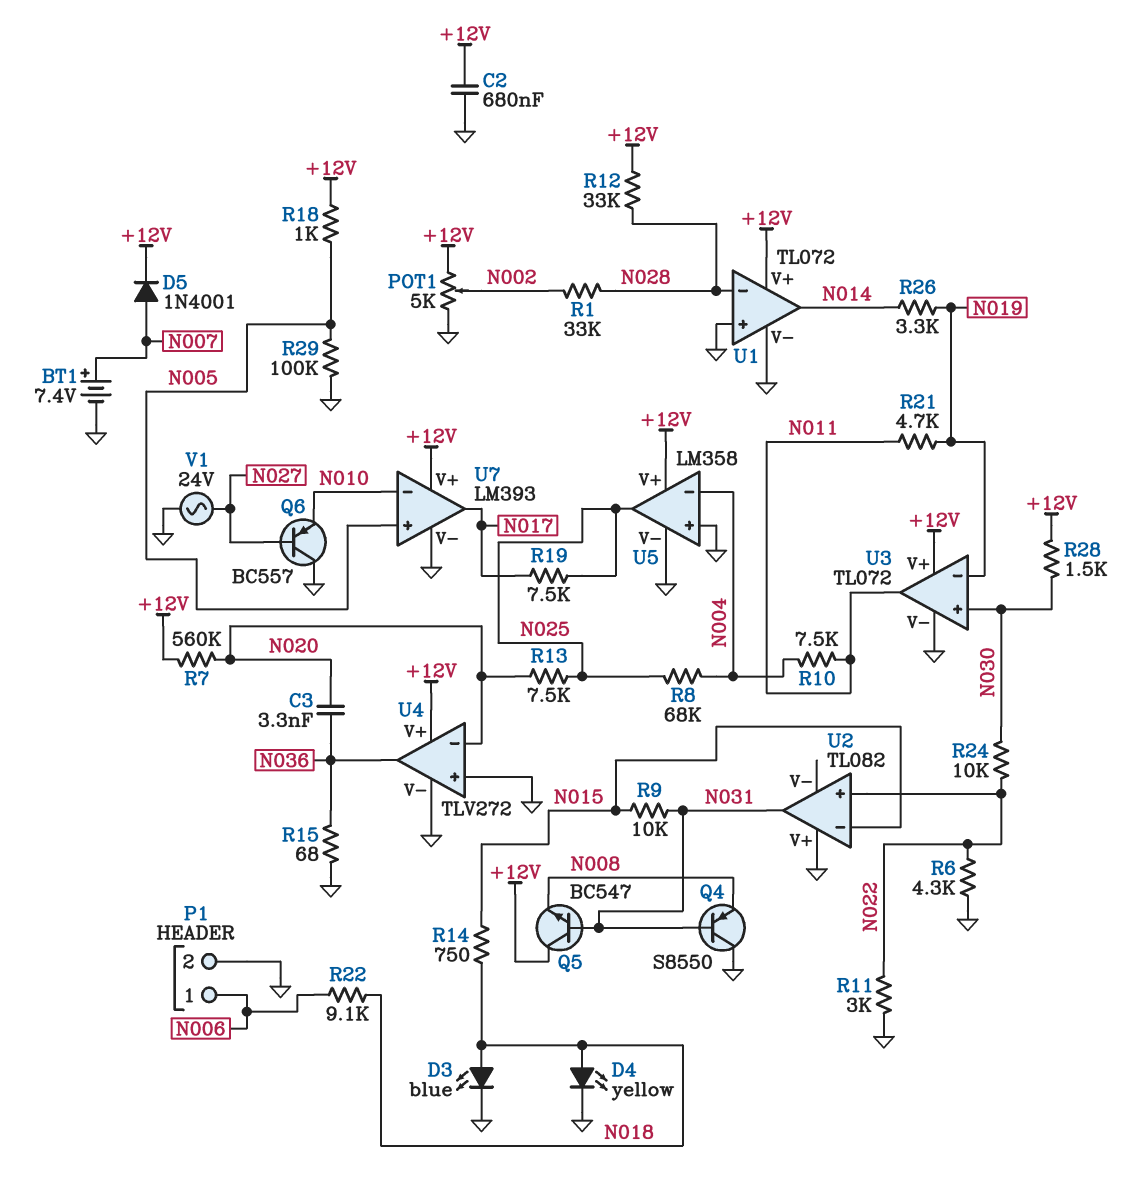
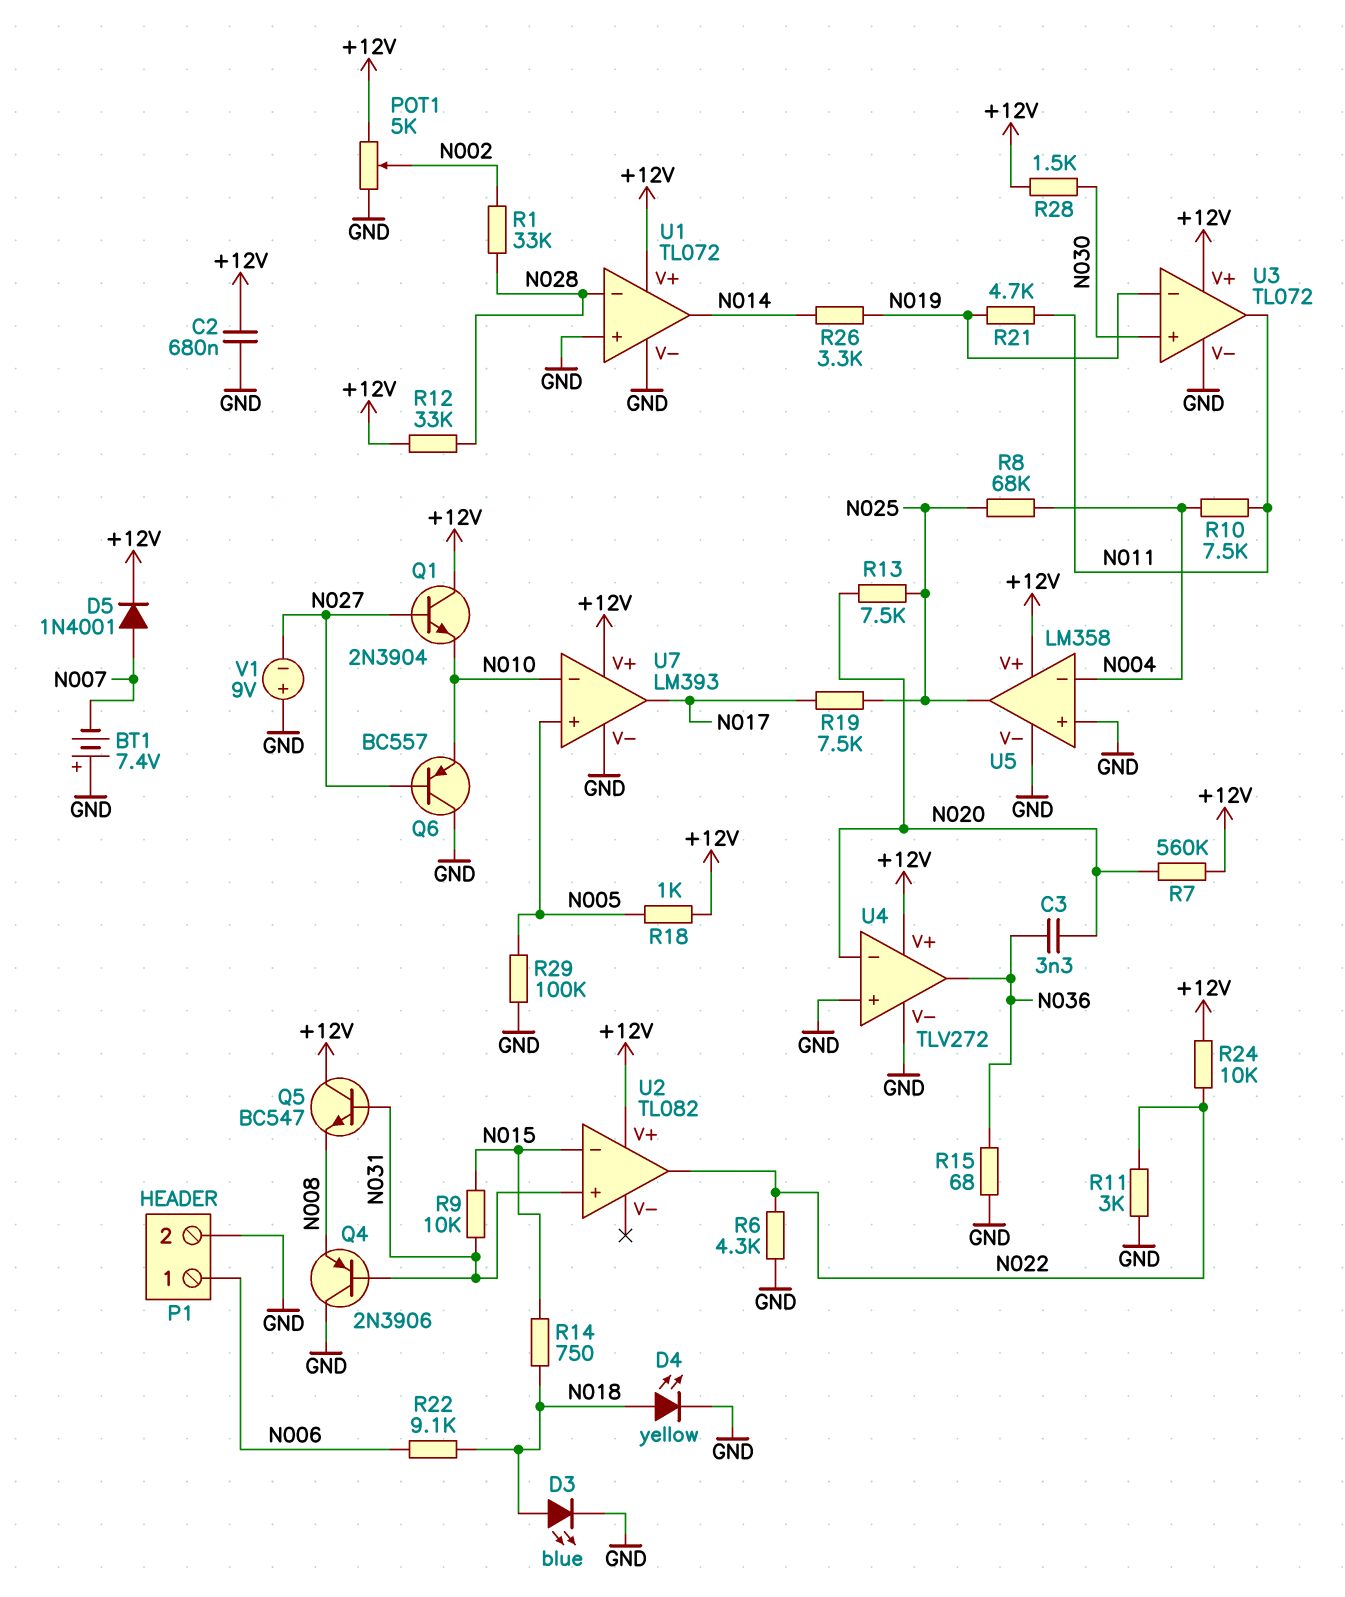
BT1: 7.4V (plus N007, minus GND) -> 7.4V (plus GND, minus N007)
Q1: none -> NPN 2N3904 (B N027, C +12V, E N010)
Q4: PNP S8550 (B N031, C GND, E N008) -> PNP 2N3906 (B N031, C GND, E N008)
R24: 10k (N022, N030) -> 10k (+12V, N022)
U2 pin V+: GND -> +12V
U2 pin in+: N022 -> N031
U2 pin out: N031 -> N022
V1: AC 24V (GND, N027) -> 9V (plus GND, minus N027)

